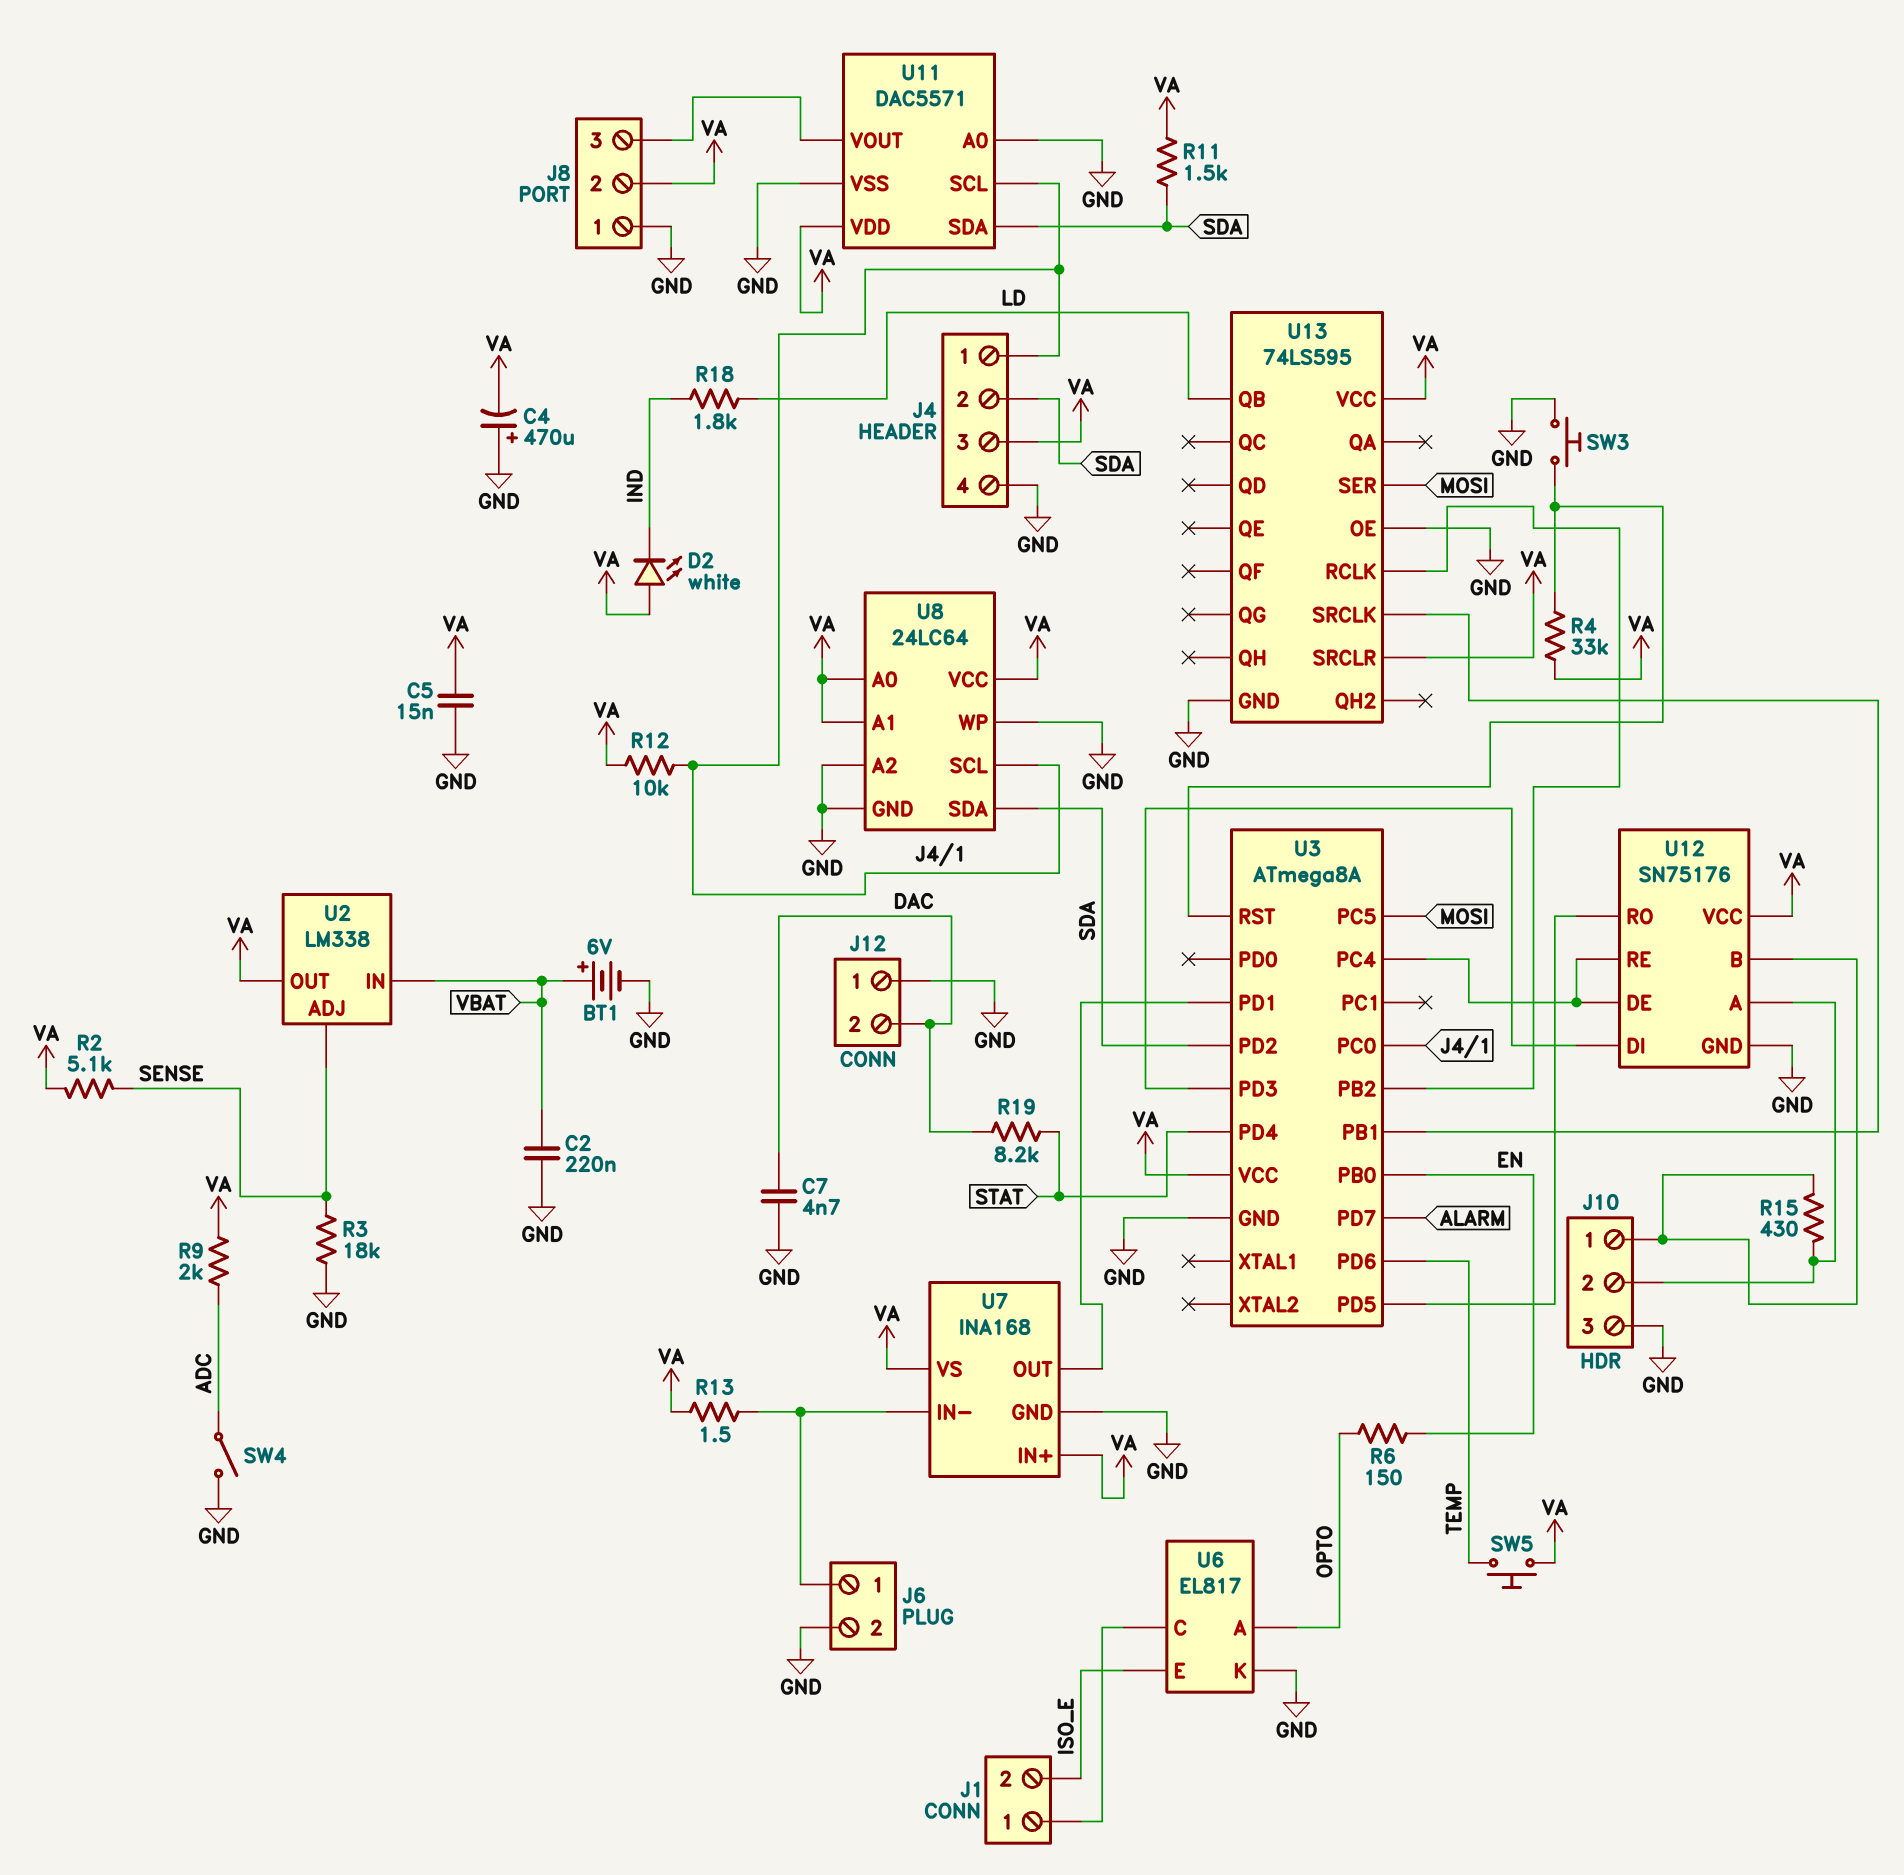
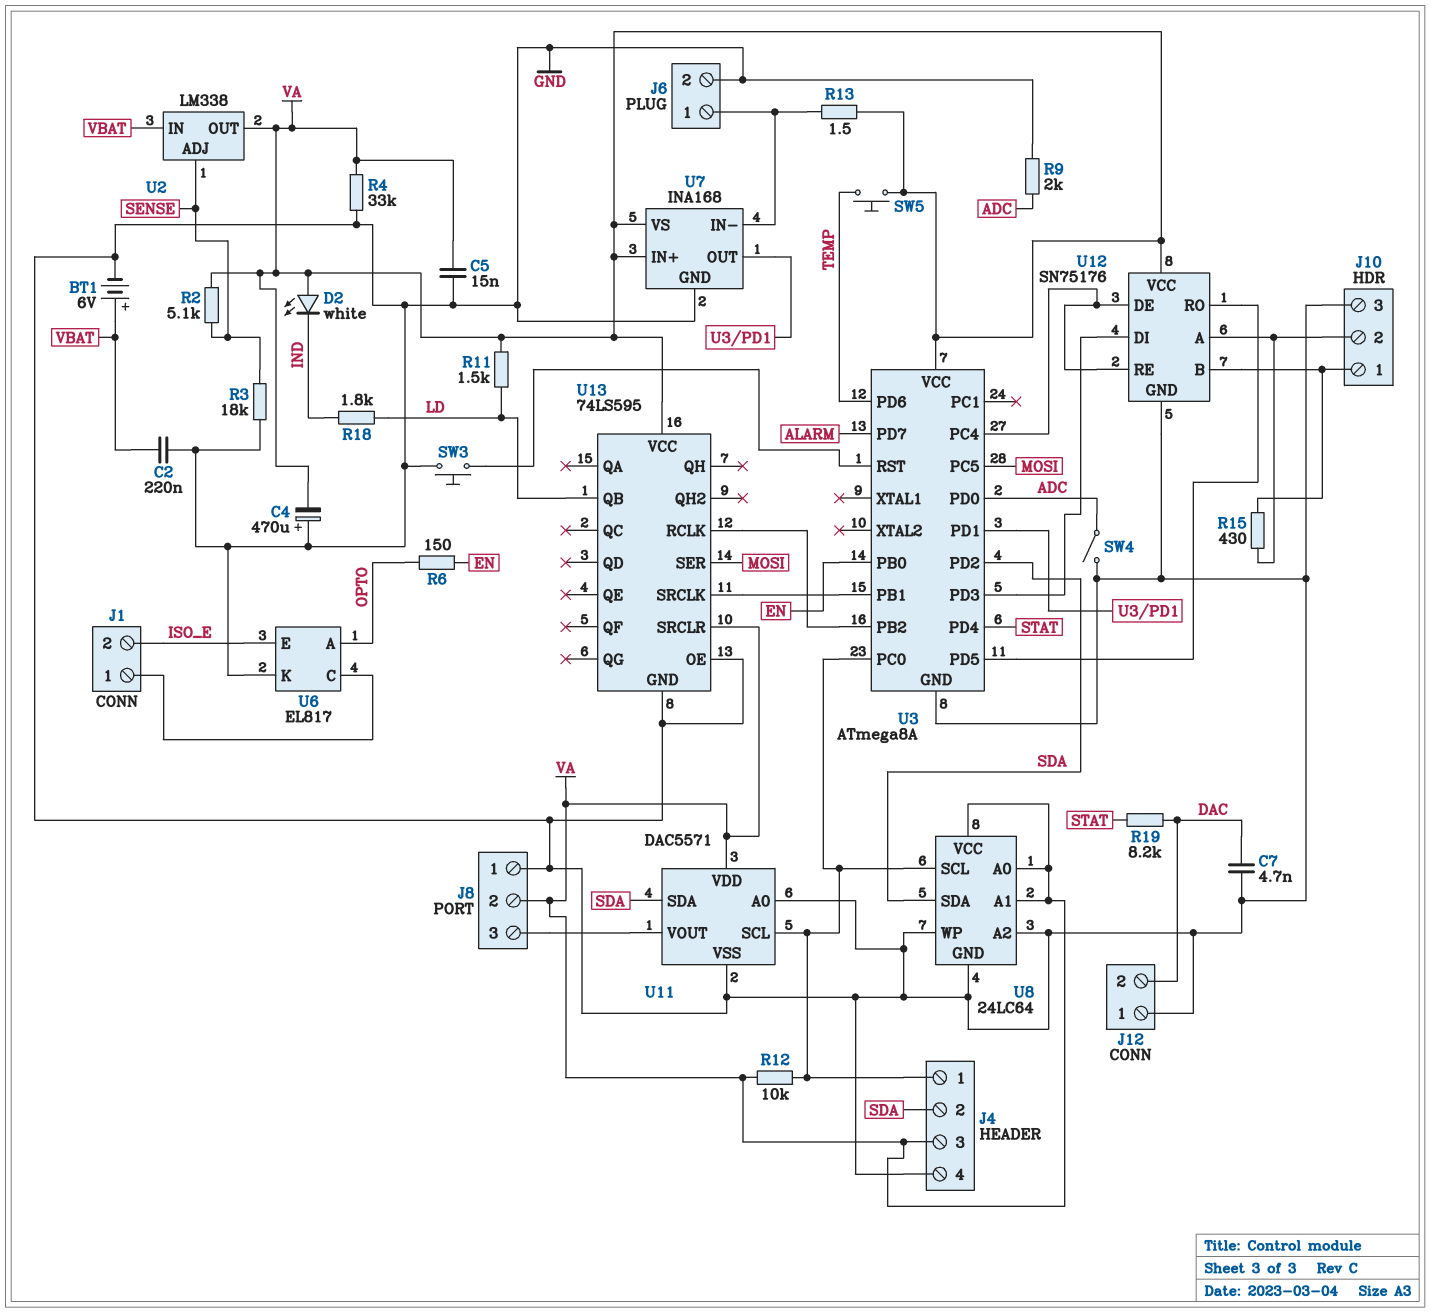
R4: 33k (U3/RST, VA) -> 33k (GND, VA)
R9: 2k (ADC, VA) -> 2k (ADC, GND)
R11: 1.5k (SDA, VA) -> 1.5k (LD, VA)
U3 pin PD0: none -> ADC

